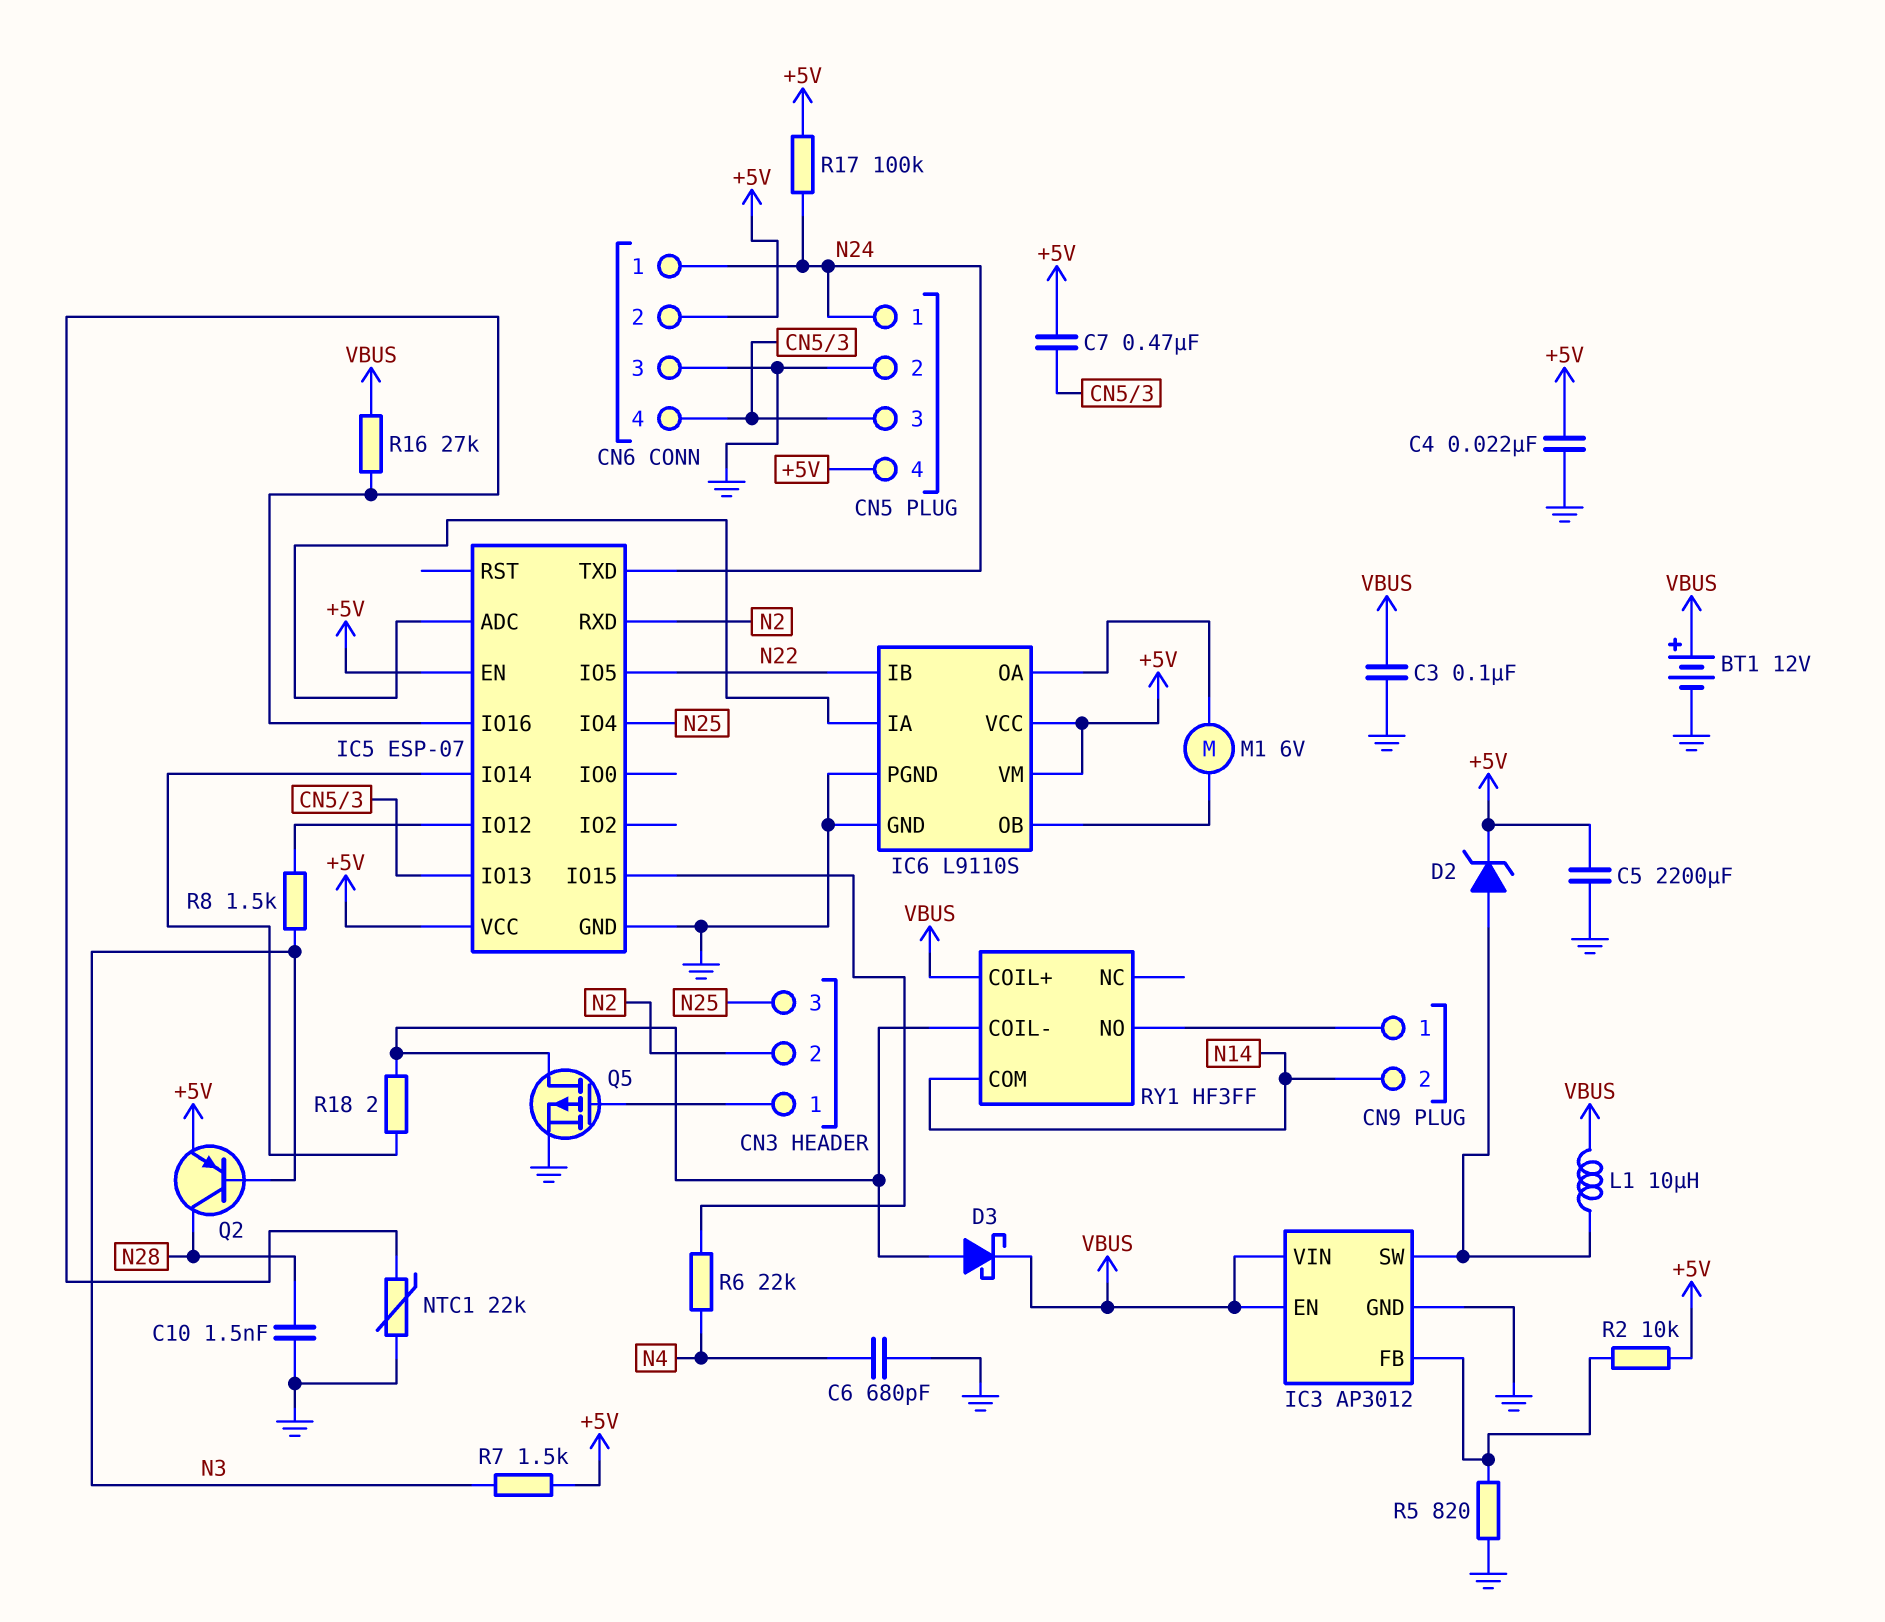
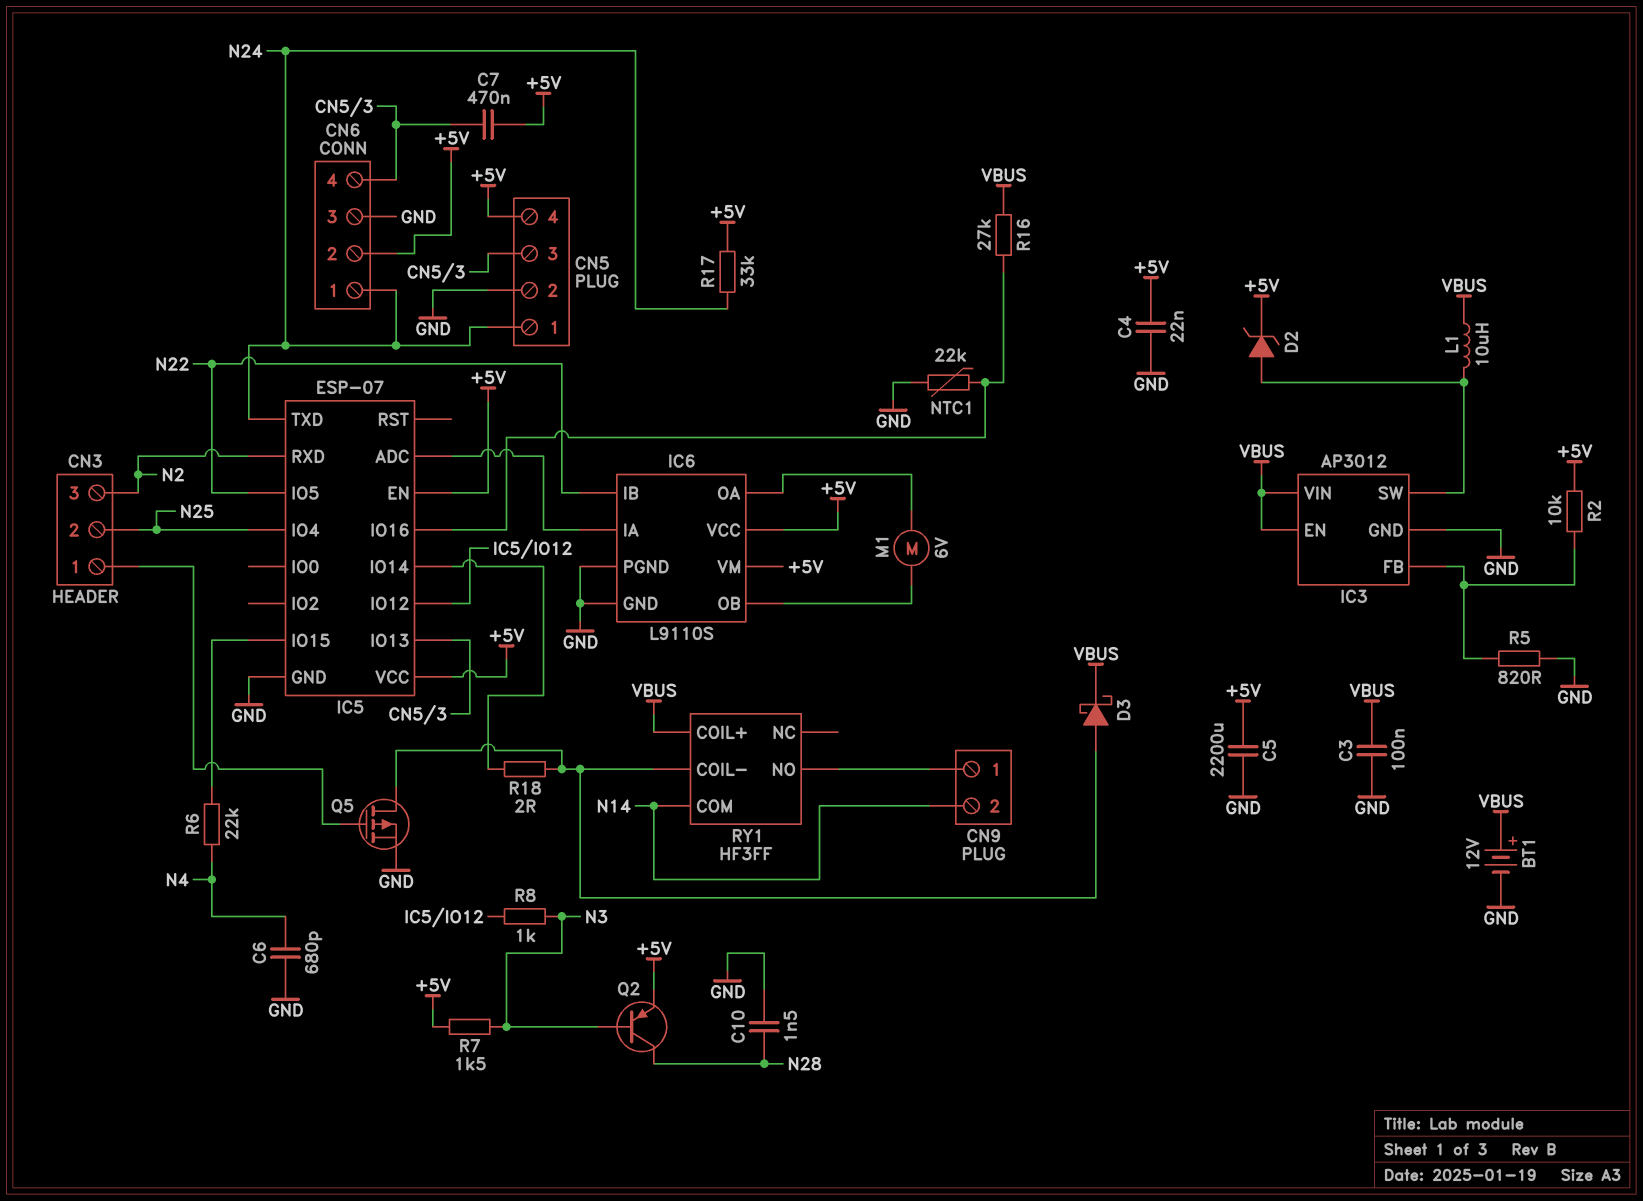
CN3 pin 2: N2 -> N25
CN3 pin 3: N25 -> N2
R8: 1.5k (IC5/IO12, N3) -> 1k (IC5/IO12, N3)
R17: 100k (+5V, N24) -> 33k (+5V, N24)

